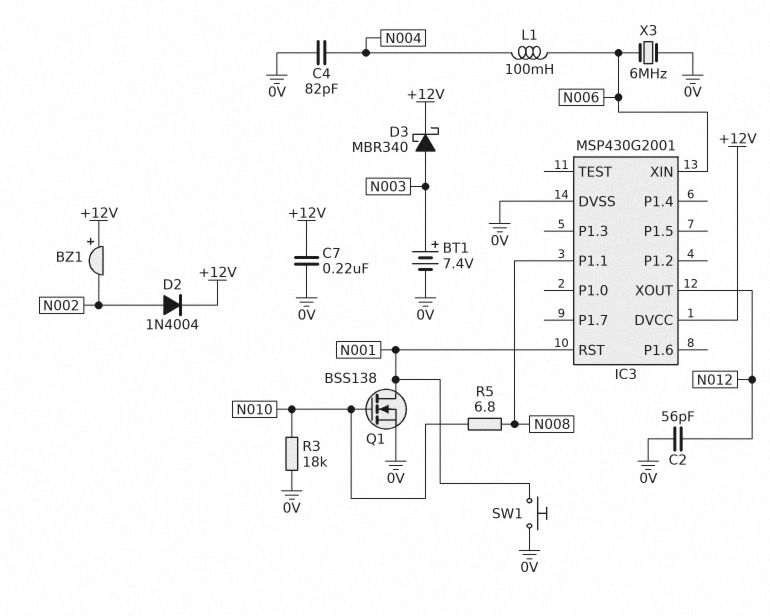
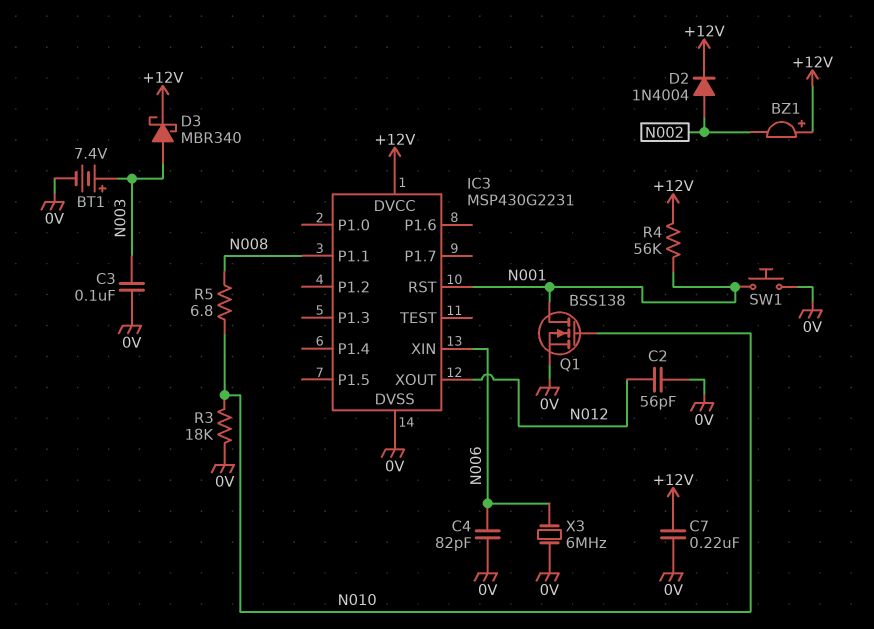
C3: none -> 100nF (0V, N003)
C4: 82pF (0V, N004) -> 82pF (0V, N006)
IC3: MSP430G2001 -> MSP430G2231
L1: 100mH (N004, N006) -> none
R4: none -> 56k (+12V, N001)

